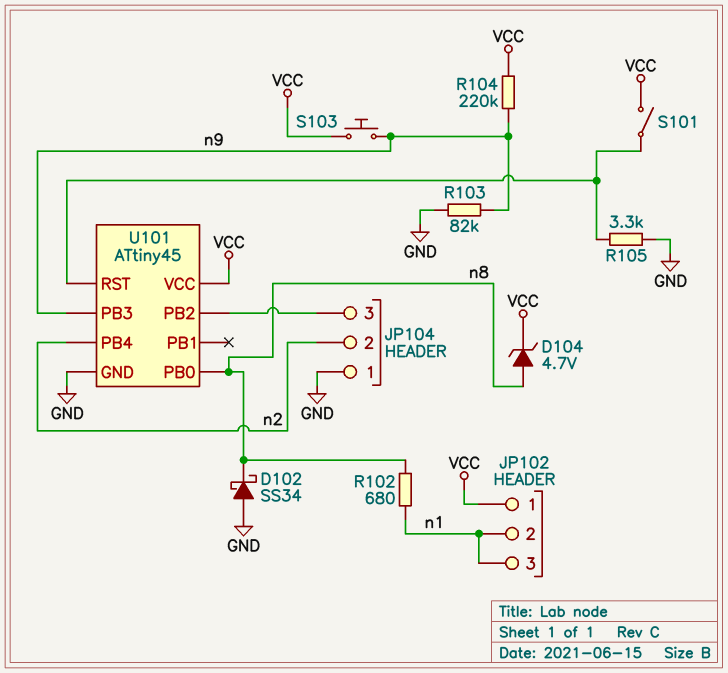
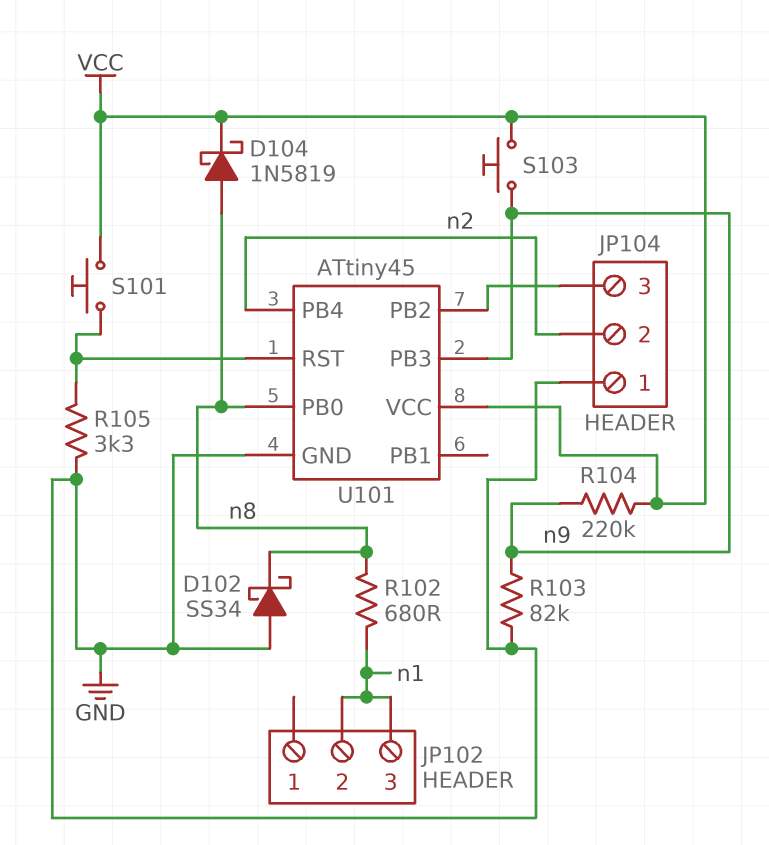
D104: zener 4.7V (A n8, K VCC) -> schottky 1N5819 (A n8, K VCC)
JP102 pin 1: VCC -> none
S101: switch (U101/RST, VCC) -> button (U101/RST, VCC)

